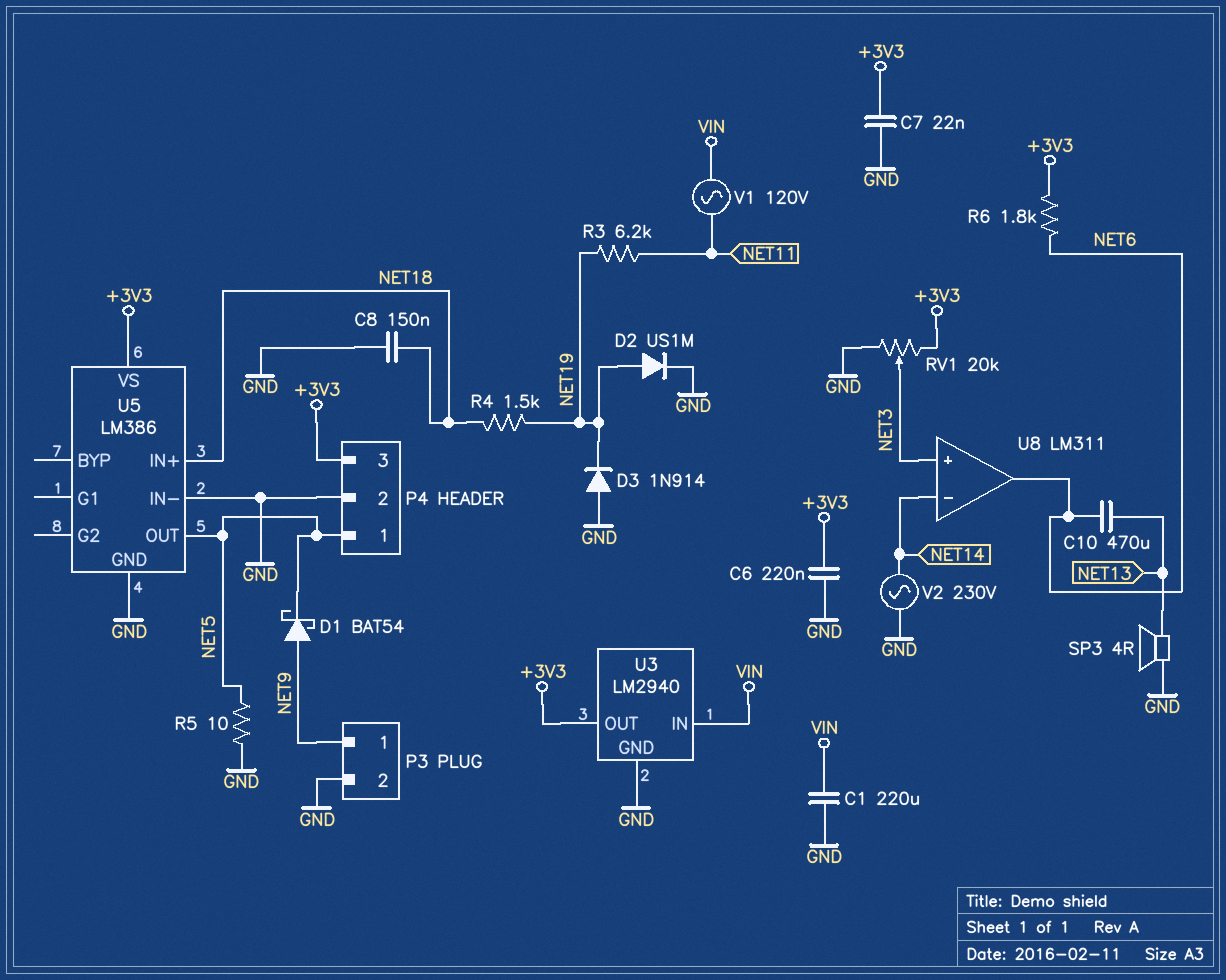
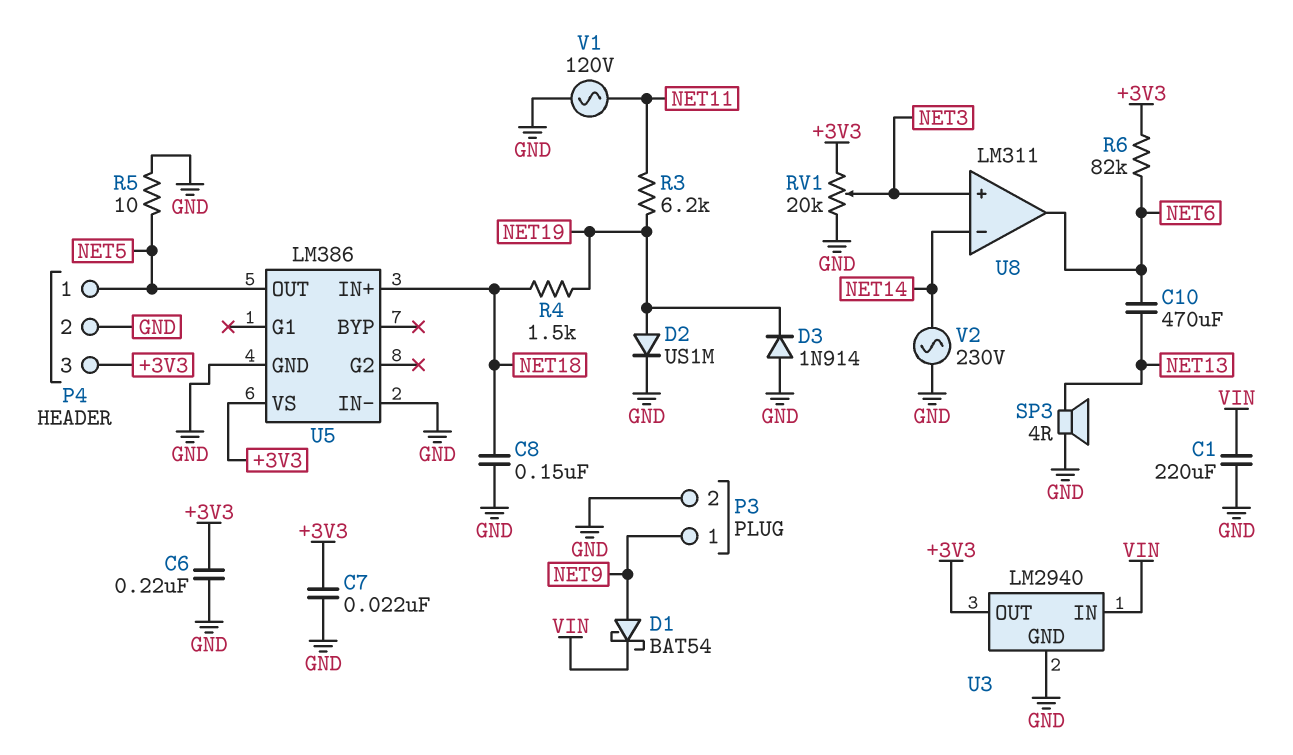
D1: schottky BAT54 (A NET9, K NET5) -> schottky BAT54 (A NET9, K VIN)
R6: 1.8k (+3V3, NET6) -> 82k (+3V3, NET6)
V1: AC 120V (NET11, VIN) -> AC 120V (GND, NET11)

